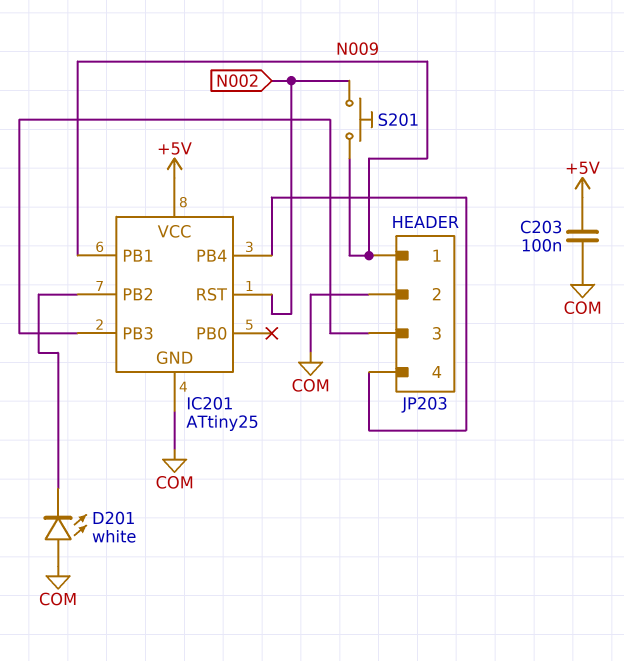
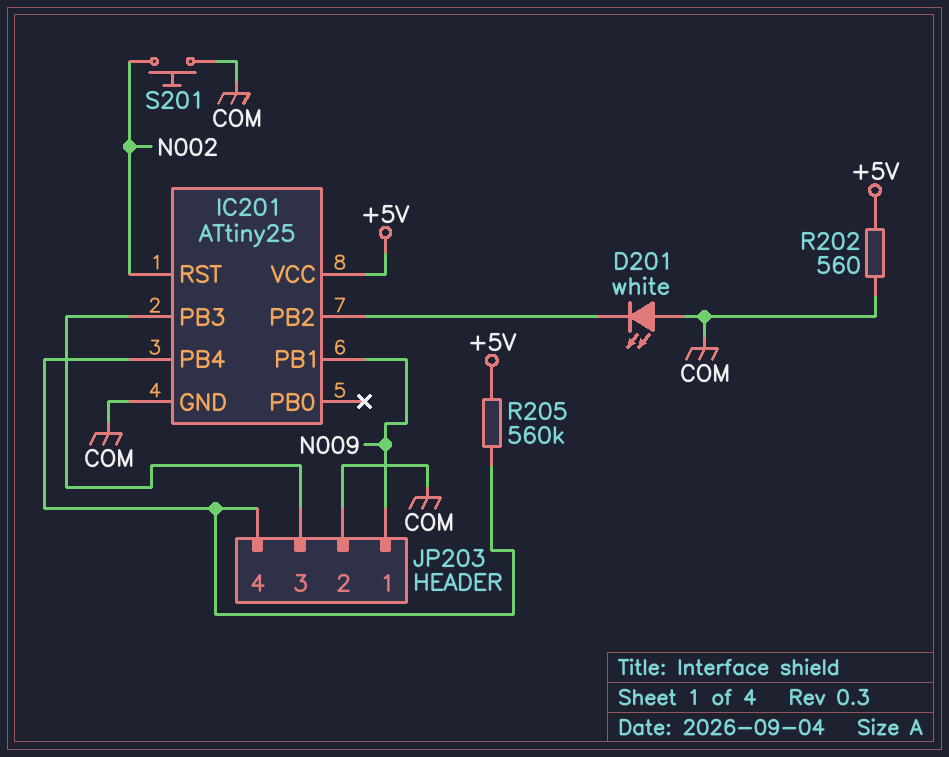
C203: 100nF (+5V, COM) -> none
R202: none -> 560 (+5V, COM)
R205: none -> 560k (+5V, IC201/PB4)
S201: button (N002, N009) -> button (COM, N002)

